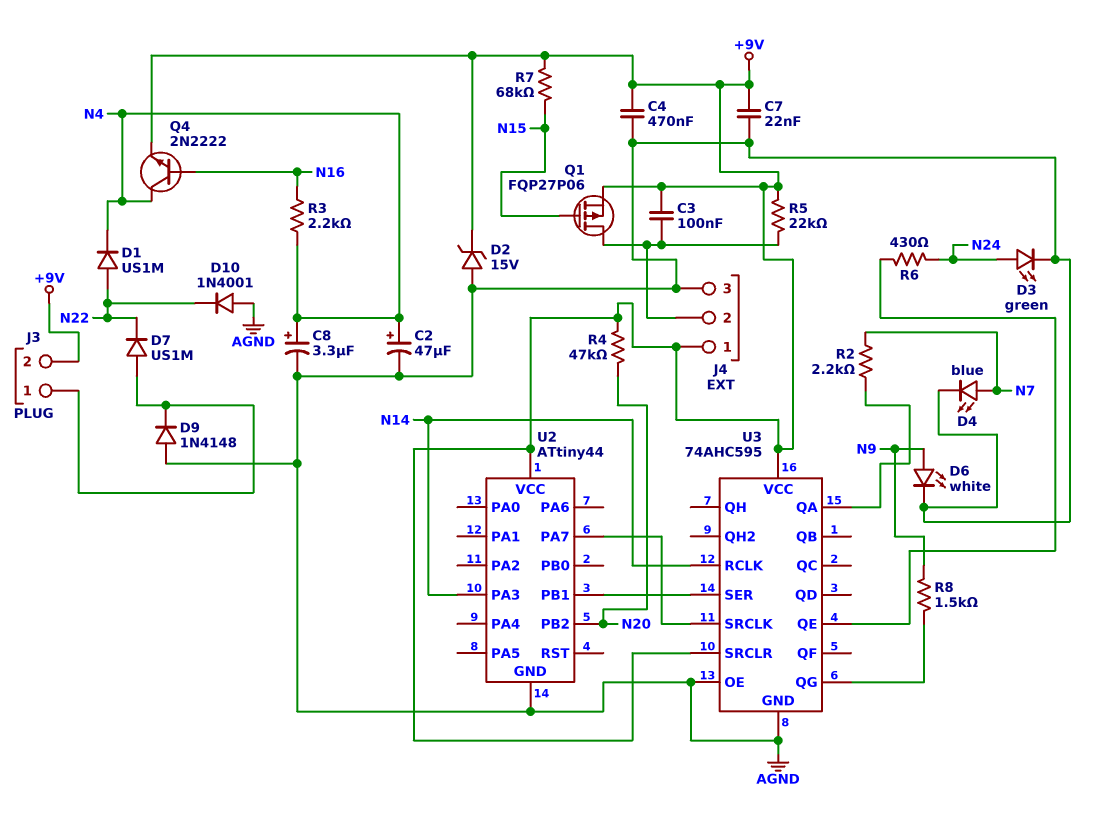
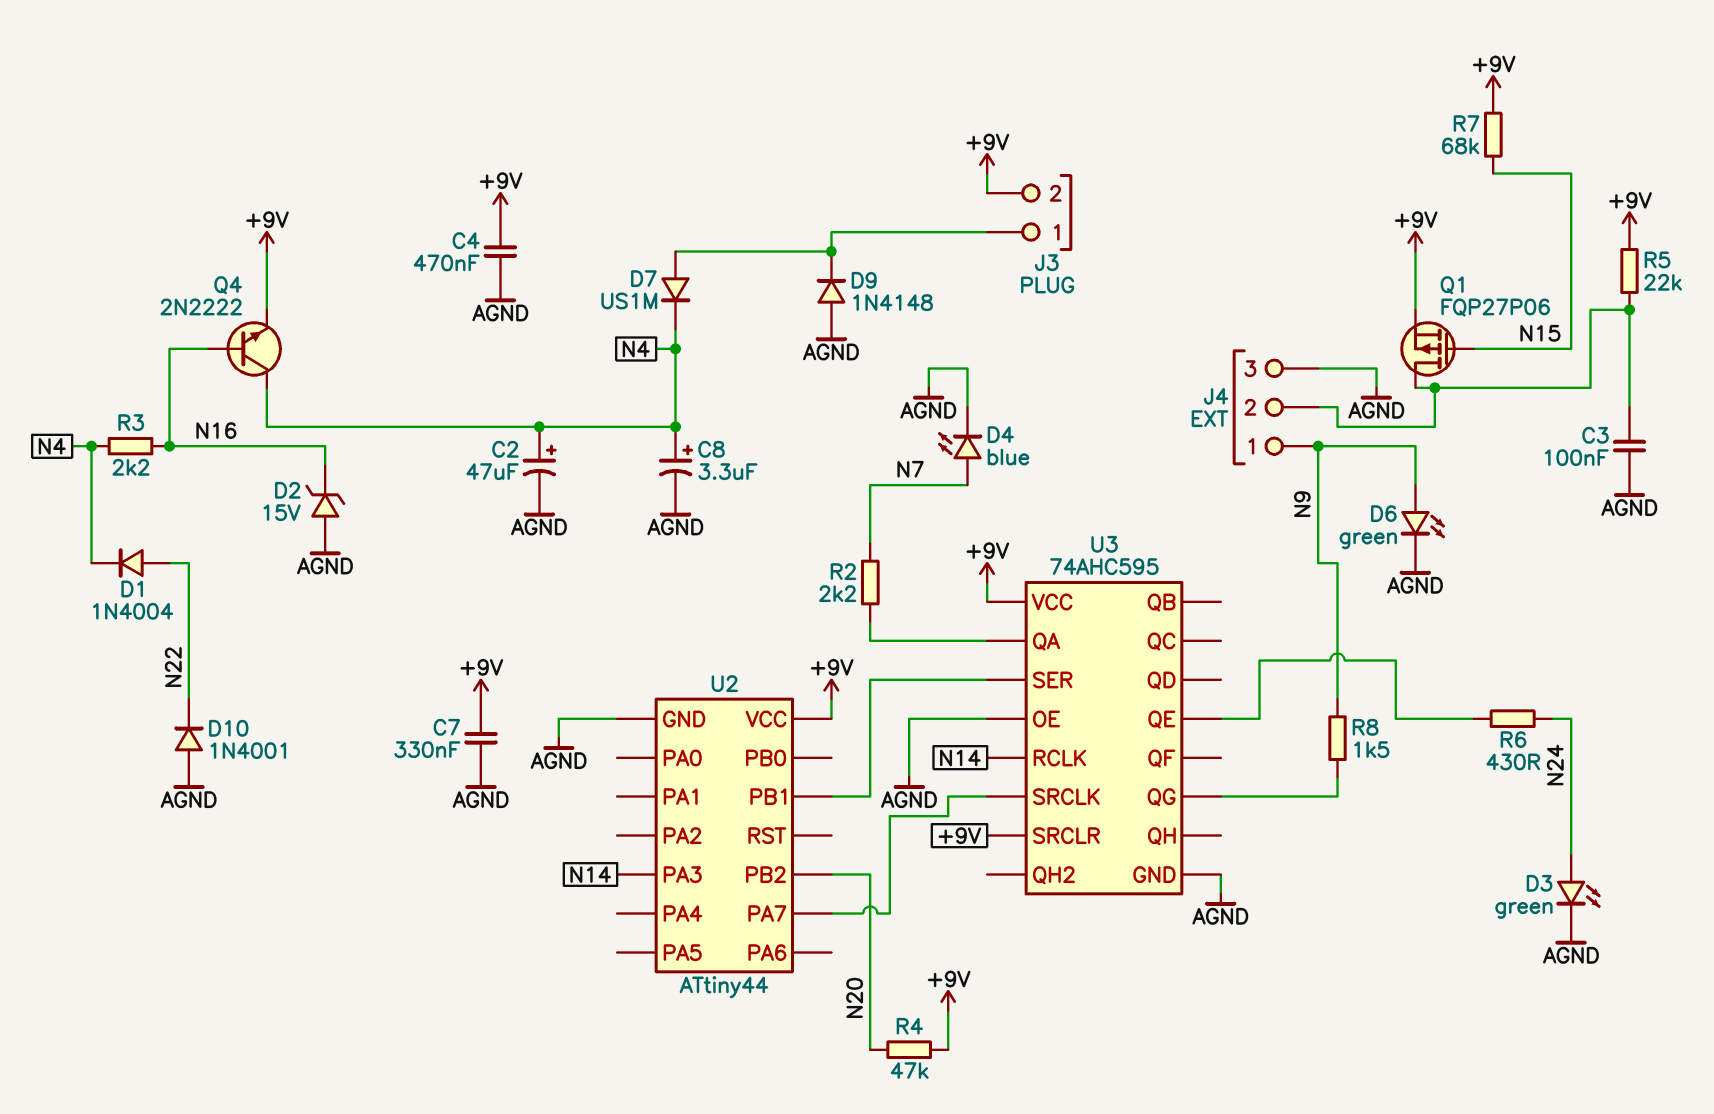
C3: 100nF (+9V, J4/2) -> 100nF (AGND, J4/2)
C7: 22nF (+9V, AGND) -> 330nF (+9V, AGND)
D1: diode US1M (A N22, K N4) -> diode 1N4004 (A N22, K N4)
D2: zener 15V (A AGND, K +9V) -> zener 15V (A AGND, K N16)
D6: LED white (A N9, K AGND) -> LED green (A N9, K AGND)
D7: diode US1M (A J3/1, K N22) -> diode US1M (A J3/1, K N4)
J4 pin 1: +9V -> N9

